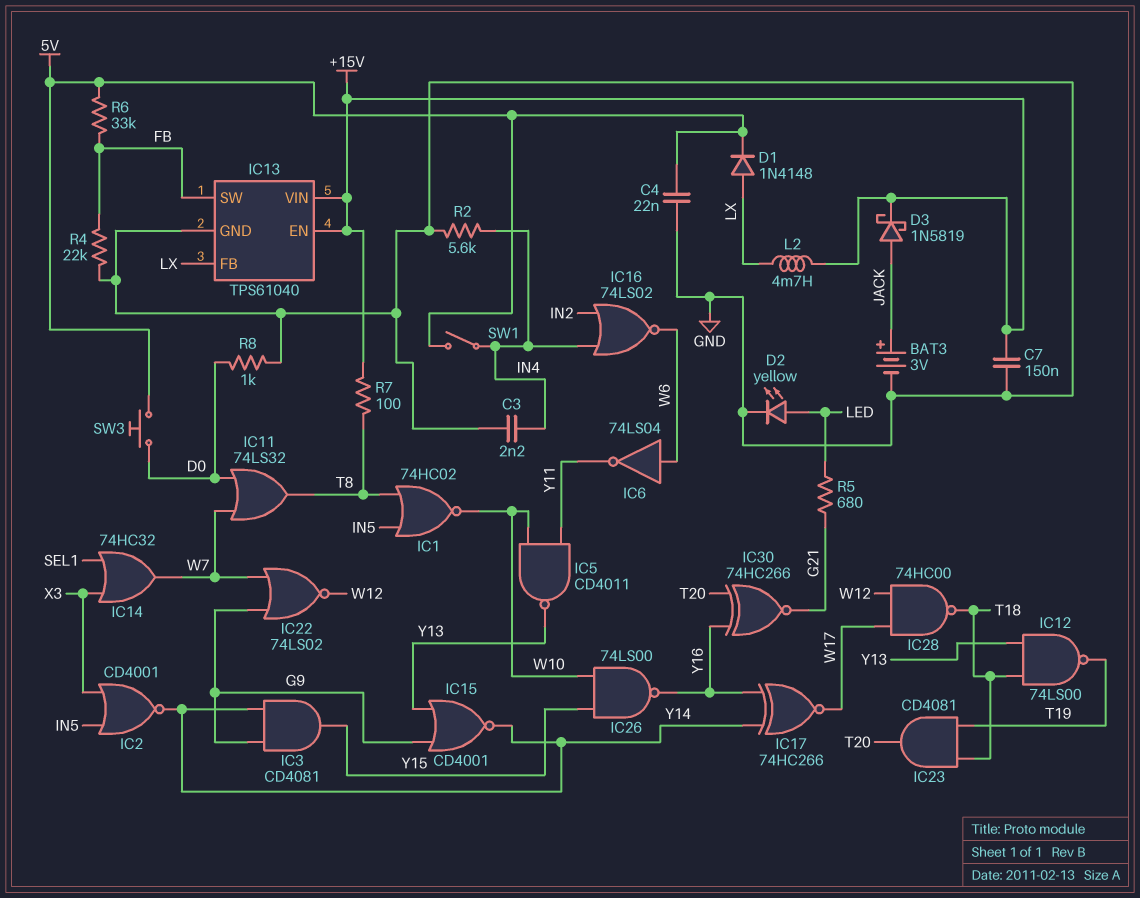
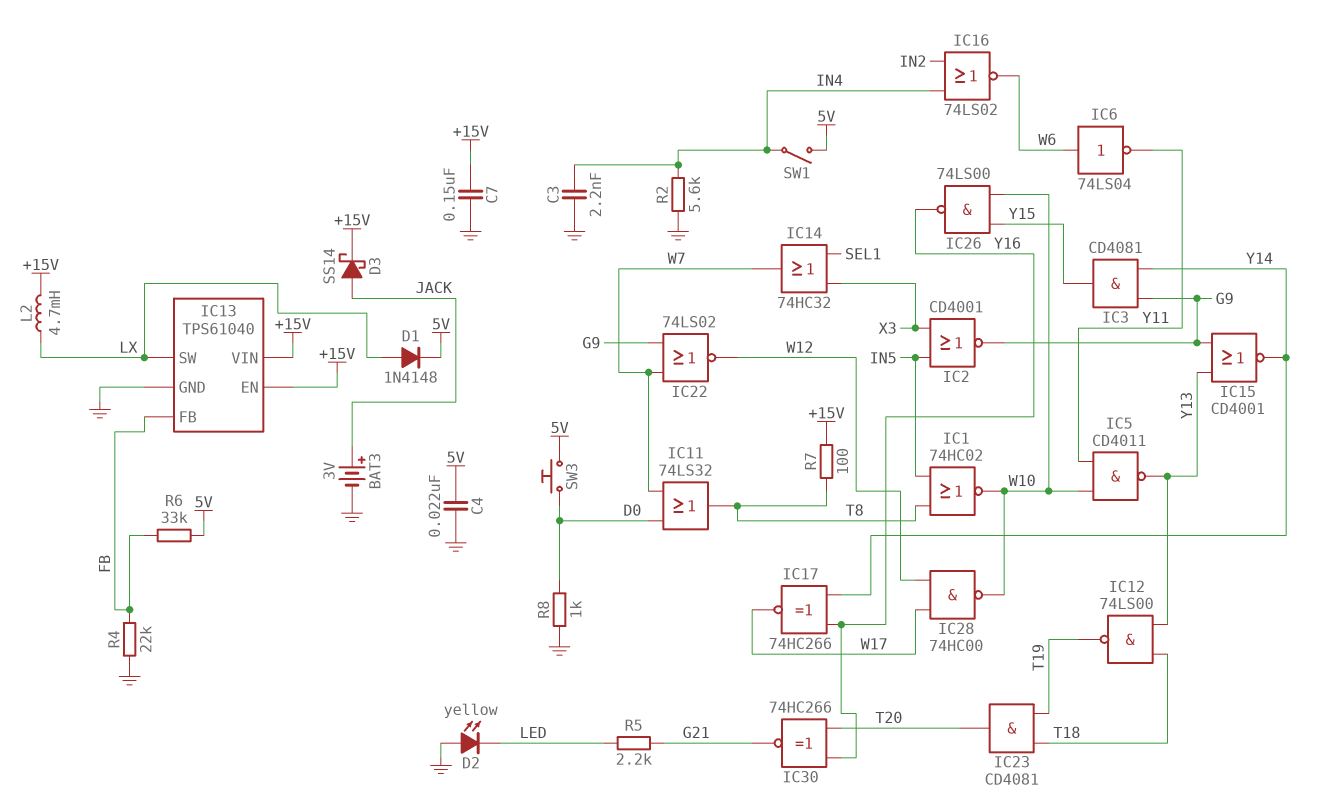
D2: LED yellow (A LED, K GND) -> LED yellow (A GND, K LED)
D3: schottky 1N5819 (A JACK, K +15V) -> schottky SS14 (A JACK, K +15V)
IC2: NOR CD4001 (in IN5, in X3, out Y14) -> NOR CD4001 (in IN5, in X3, out G9)
IC13 pin FB: LX -> FB
IC13 pin SW: FB -> LX
IC28: NAND 74HC00 (in W12, in W17, out T18) -> NAND 74HC00 (in W12, in W17, out W10)
R5: 680 (G21, LED) -> 2.2k (G21, LED)

